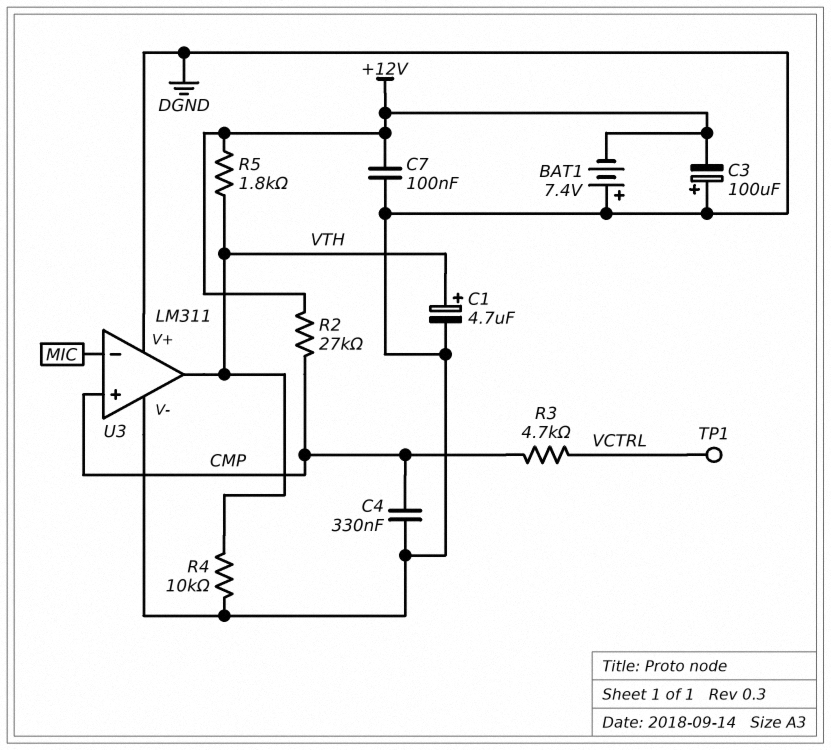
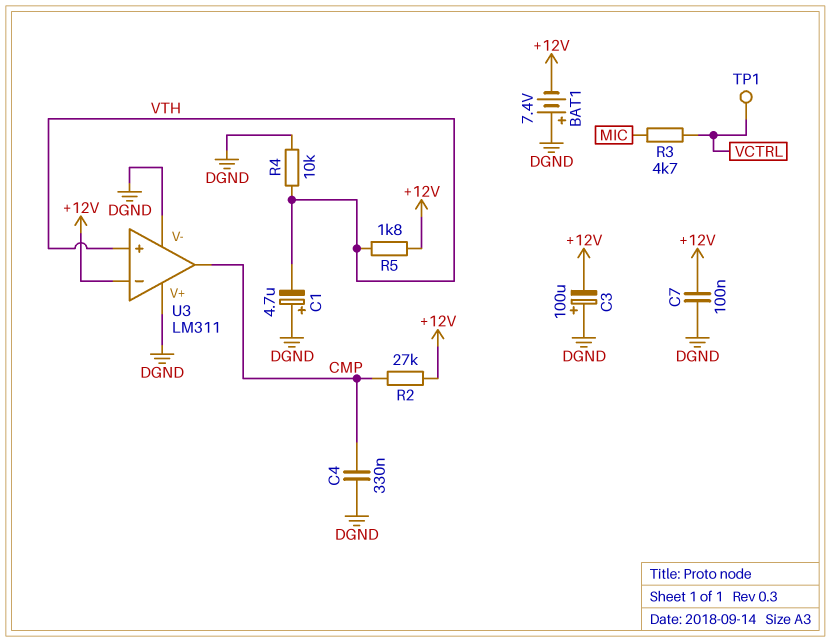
C1: 4.7uF (plus VTH, minus DGND) -> 4.7uF (plus DGND, minus VTH)
R3: 4.7k (CMP, VCTRL) -> 4.7k (MIC, VCTRL)
U3 pin in+: CMP -> VTH
U3 pin in-: MIC -> +12V
U3 pin out: VTH -> CMP

